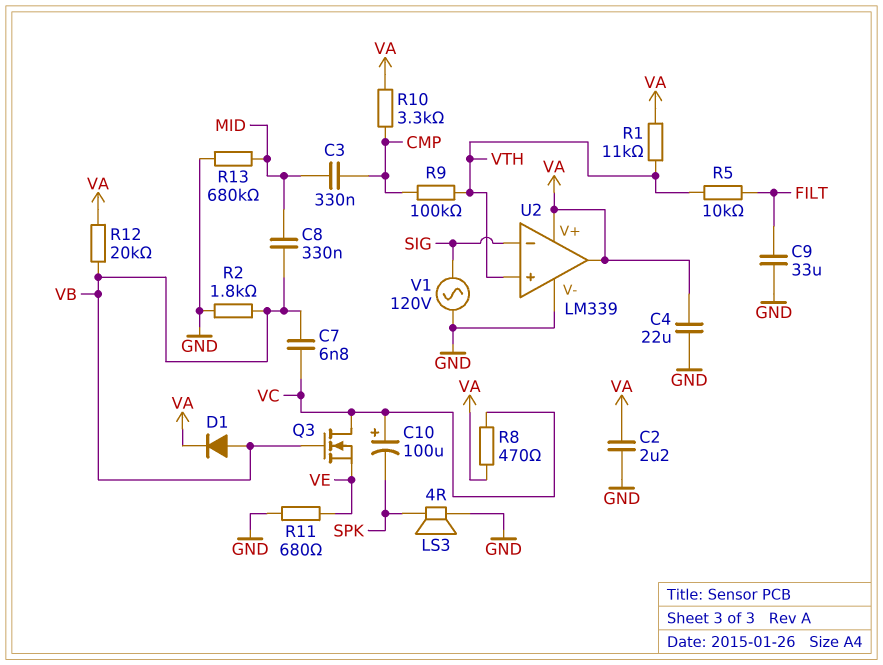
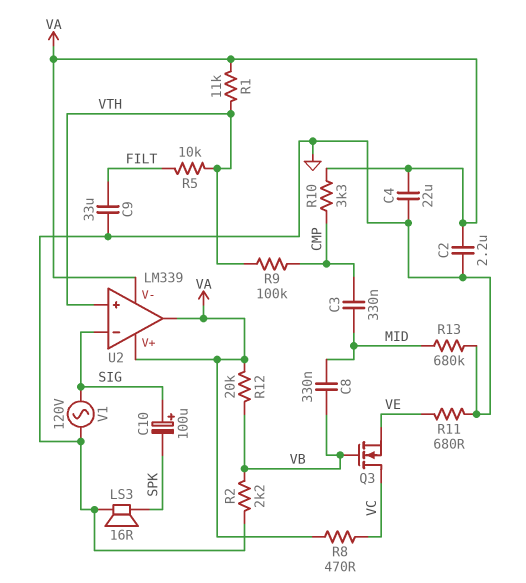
C7: 6.8nF (VB, VC) -> none
C10: 100uF (plus VC, minus SPK) -> 100uF (plus SIG, minus SPK)
D1: diode (A VB, K VA) -> none
LS3: speaker 4R (GND, SPK) -> speaker 16R (GND, SPK)
R2: 1.8k (GND, VB) -> 2.2k (GND, VB)
U2 pin V-: GND -> VA

